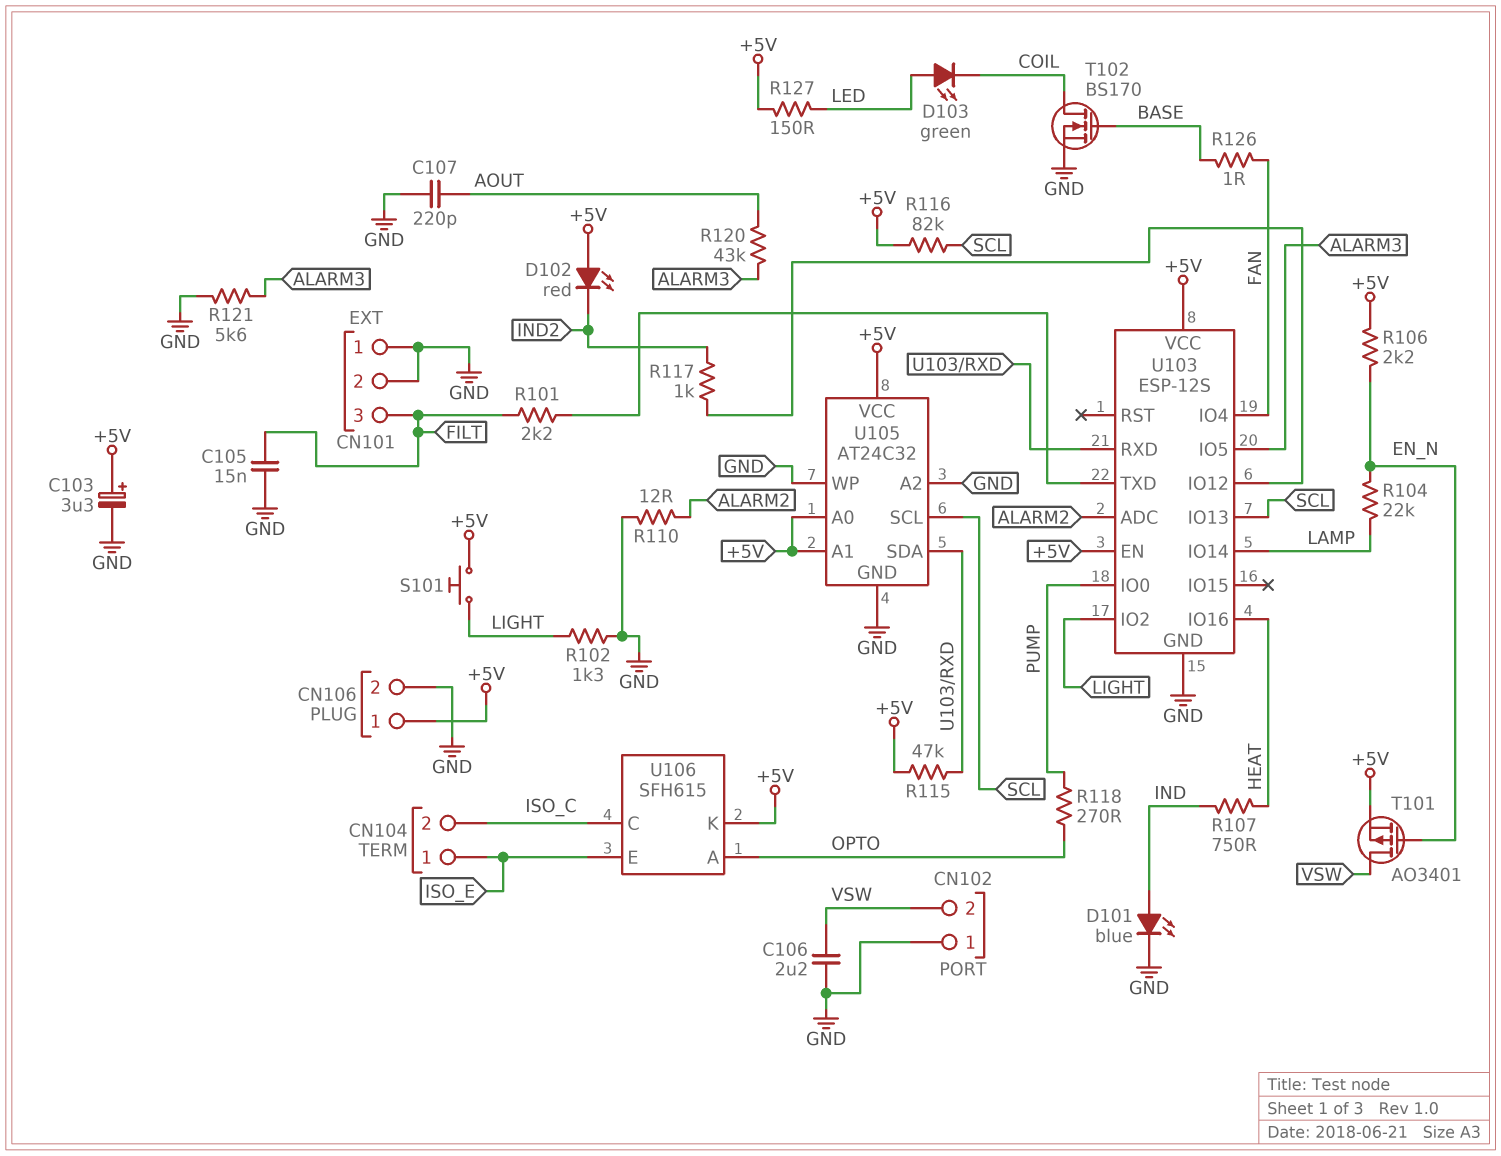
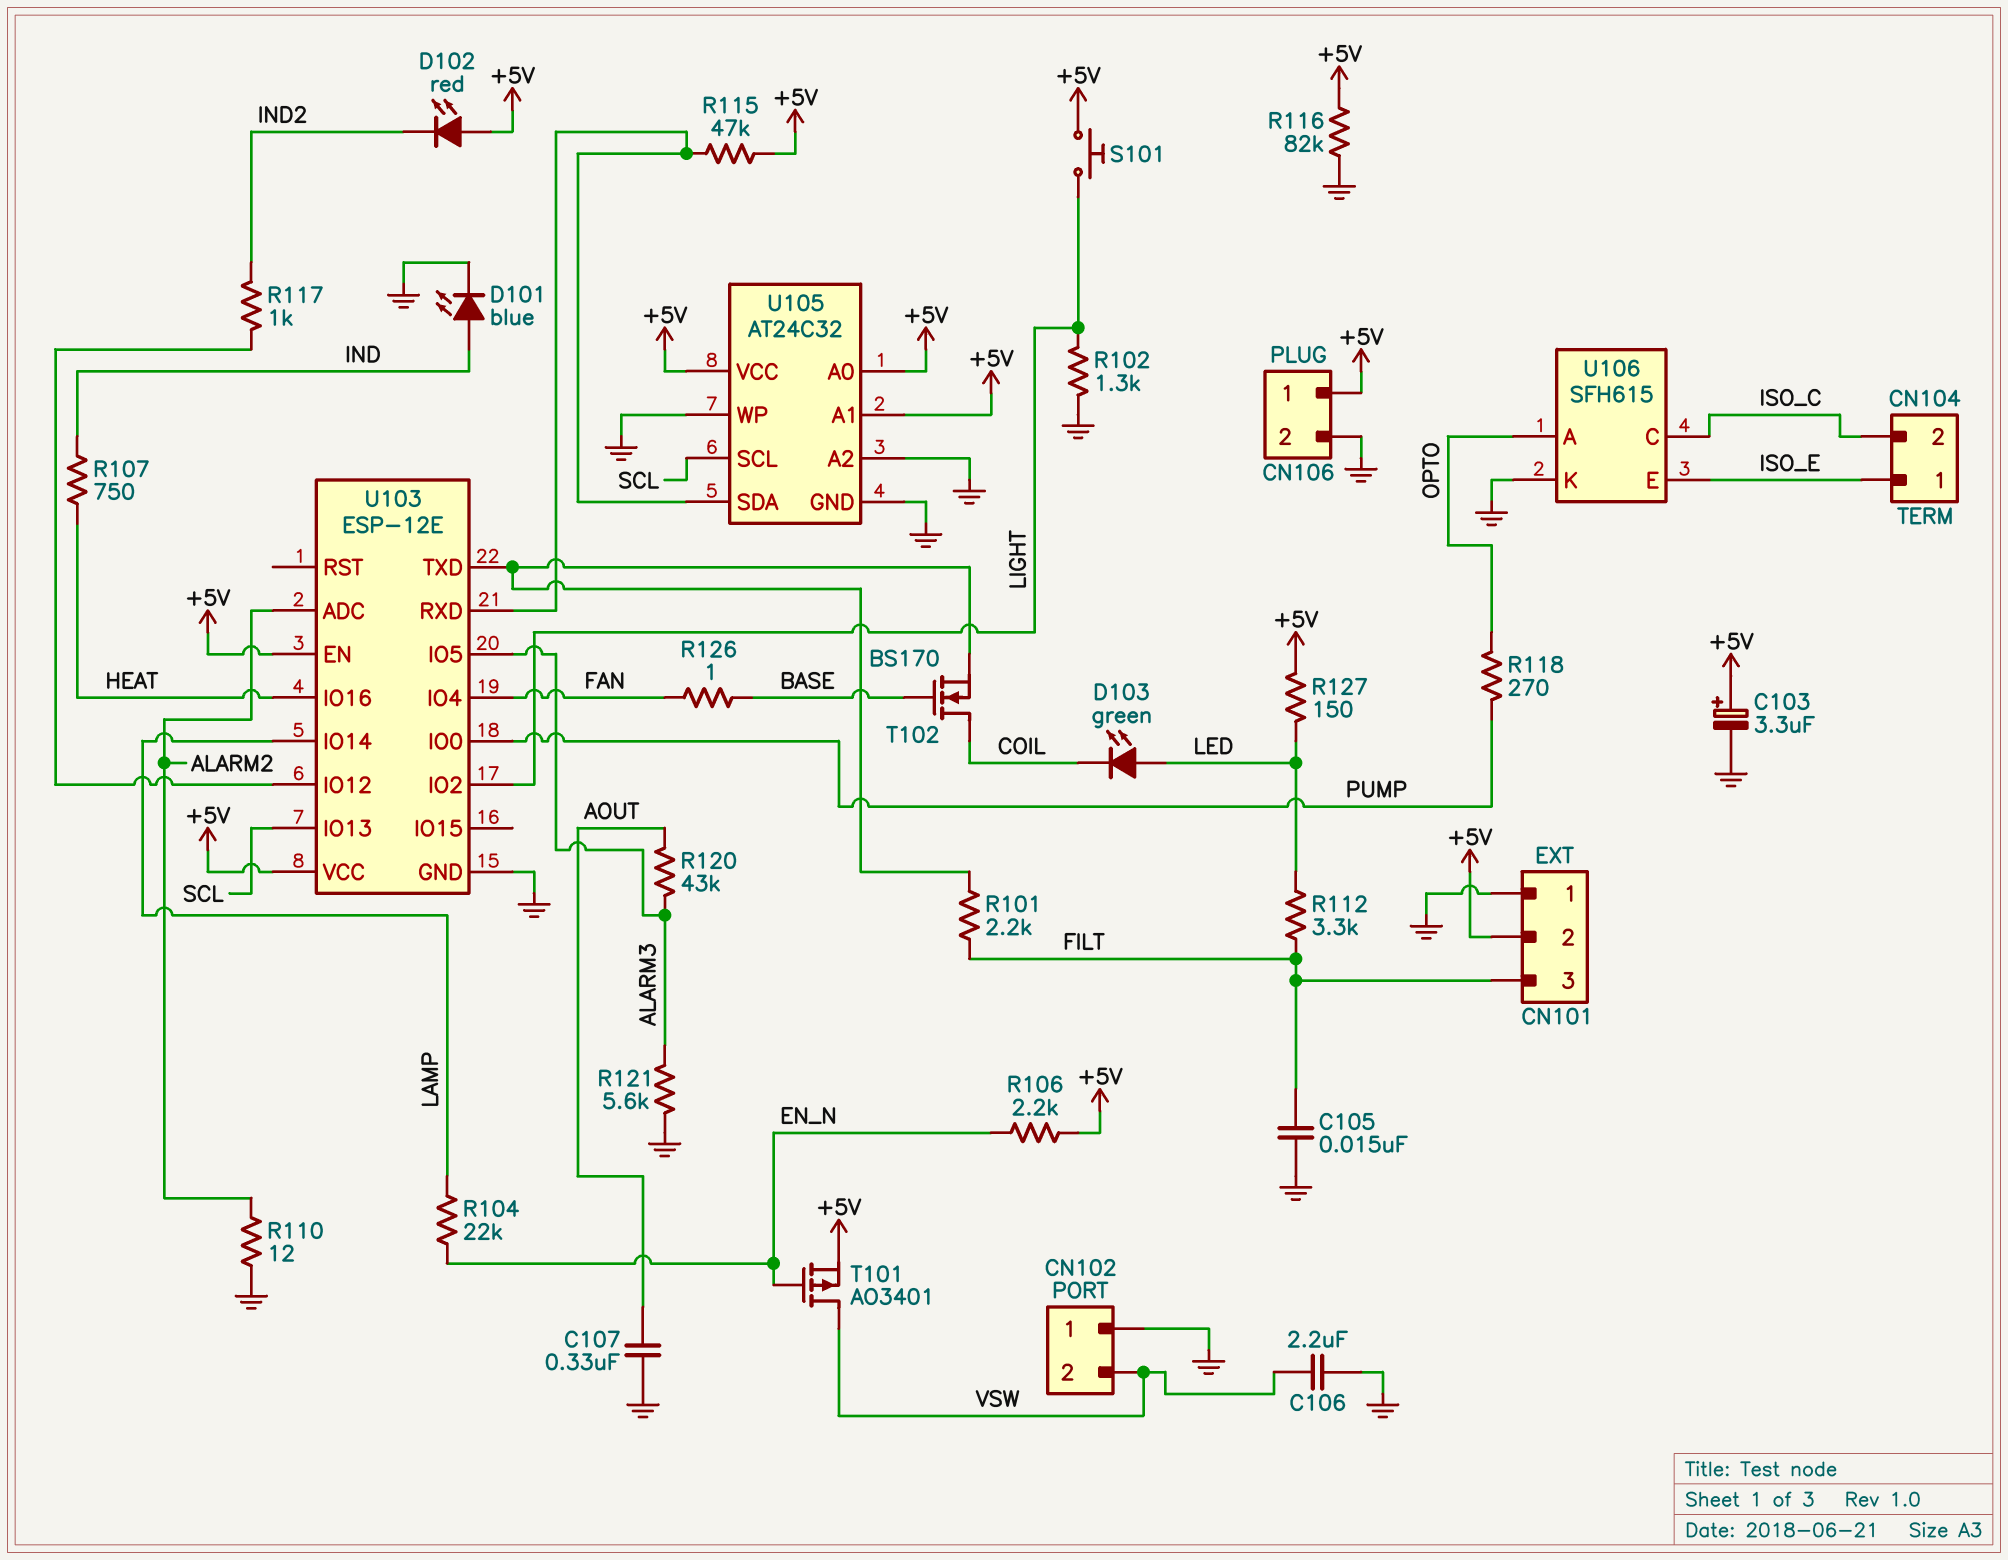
C107: 220pF (AOUT, GND) -> 330nF (AOUT, GND)
CN101 pin 2: GND -> +5V
R112: none -> 3.3k (FILT, LED)
R116: 82k (+5V, SCL) -> 82k (+5V, GND)
T102: NMOS BS170 (G BASE, D COIL, S GND) -> NMOS BS170 (G BASE, D COIL, S U103/TXD)
U103: ESP-12S -> ESP-12E
U106 pin K: +5V -> GND

